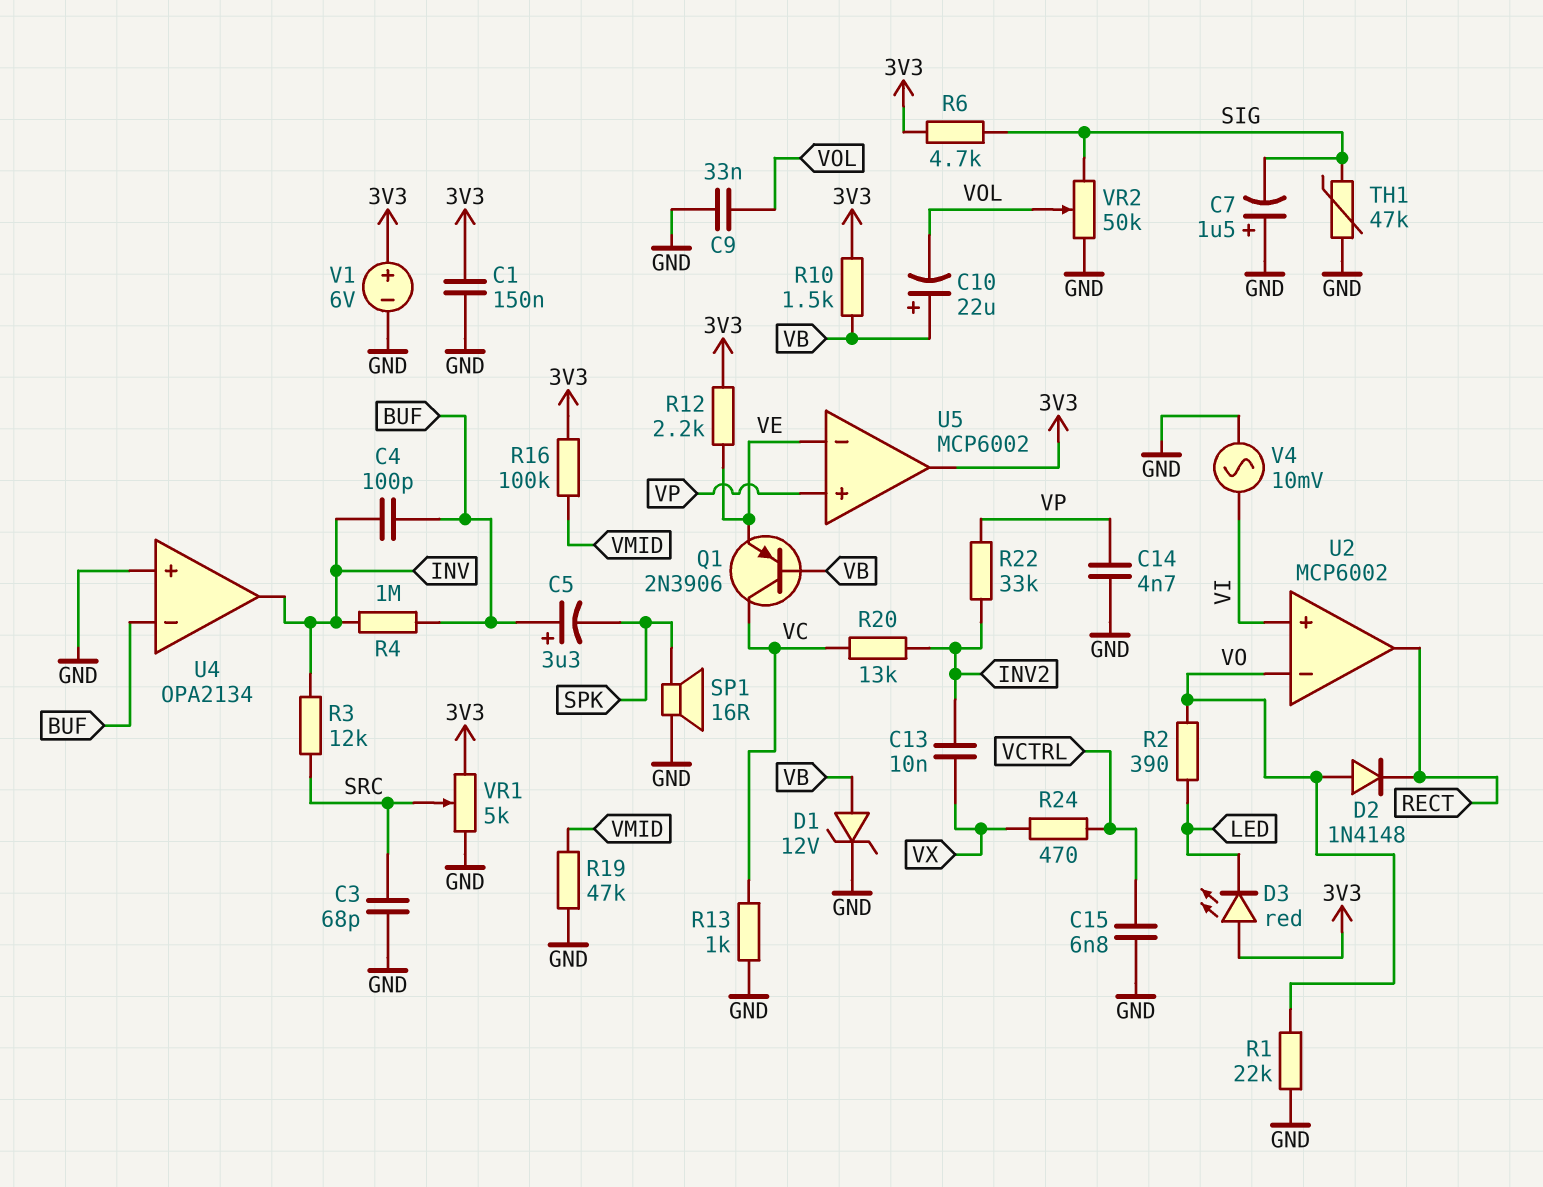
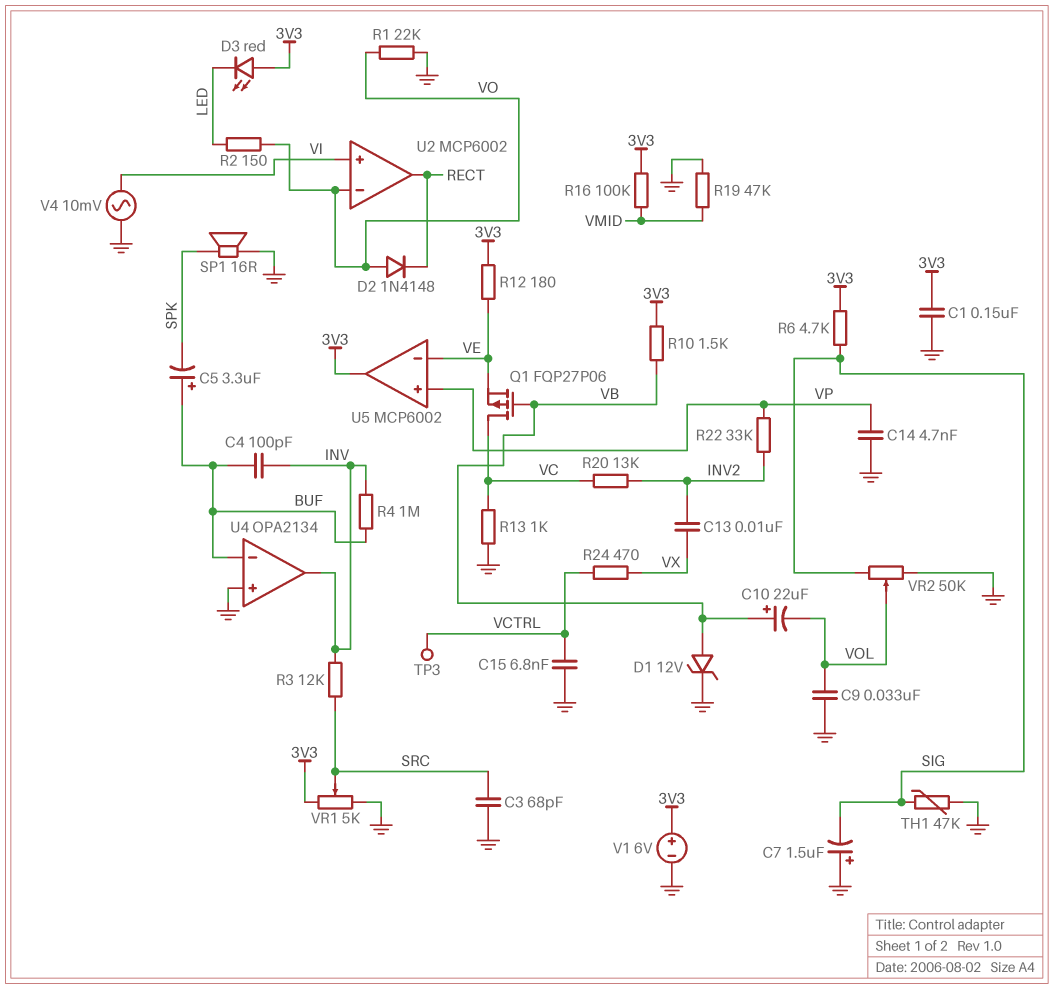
Q1: PNP 2N3906 (B VB, C VC, E VE) -> PMOS FQP27P06 (G VB, D VC, S VE)
R2: 390 (LED, VO) -> 150 (LED, VO)
R12: 2.2k (3V3, VE) -> 180 (3V3, VE)
TP3: none -> test point (VCTRL)

